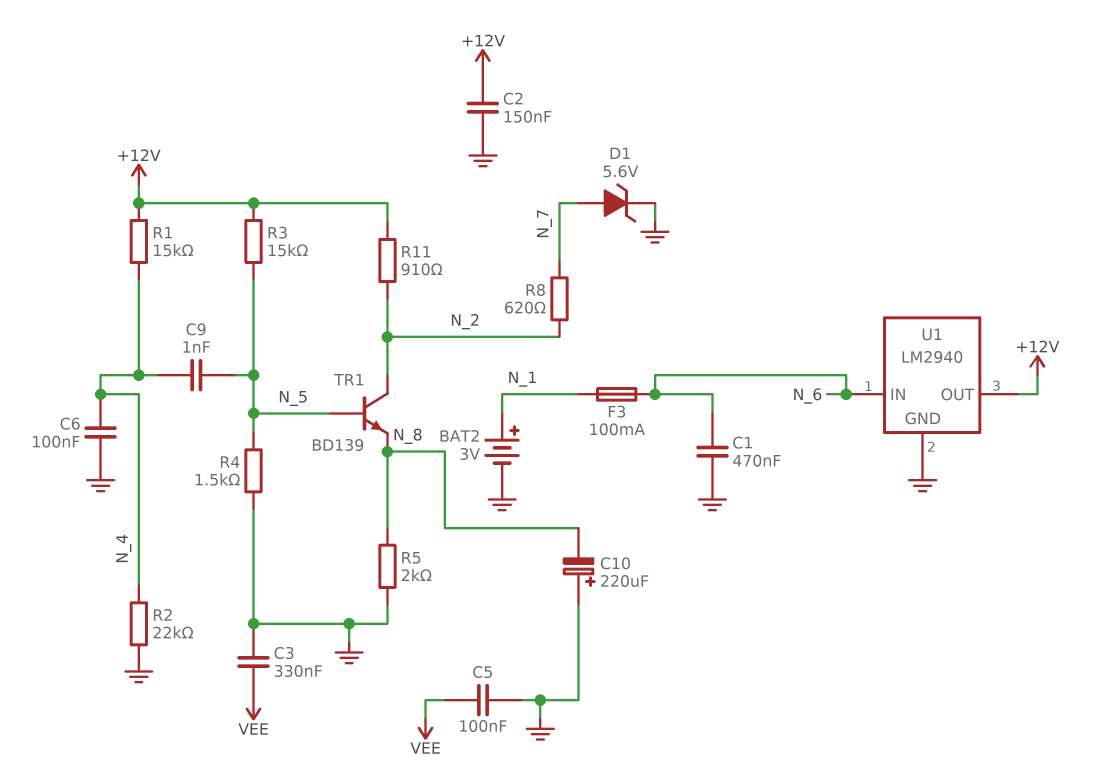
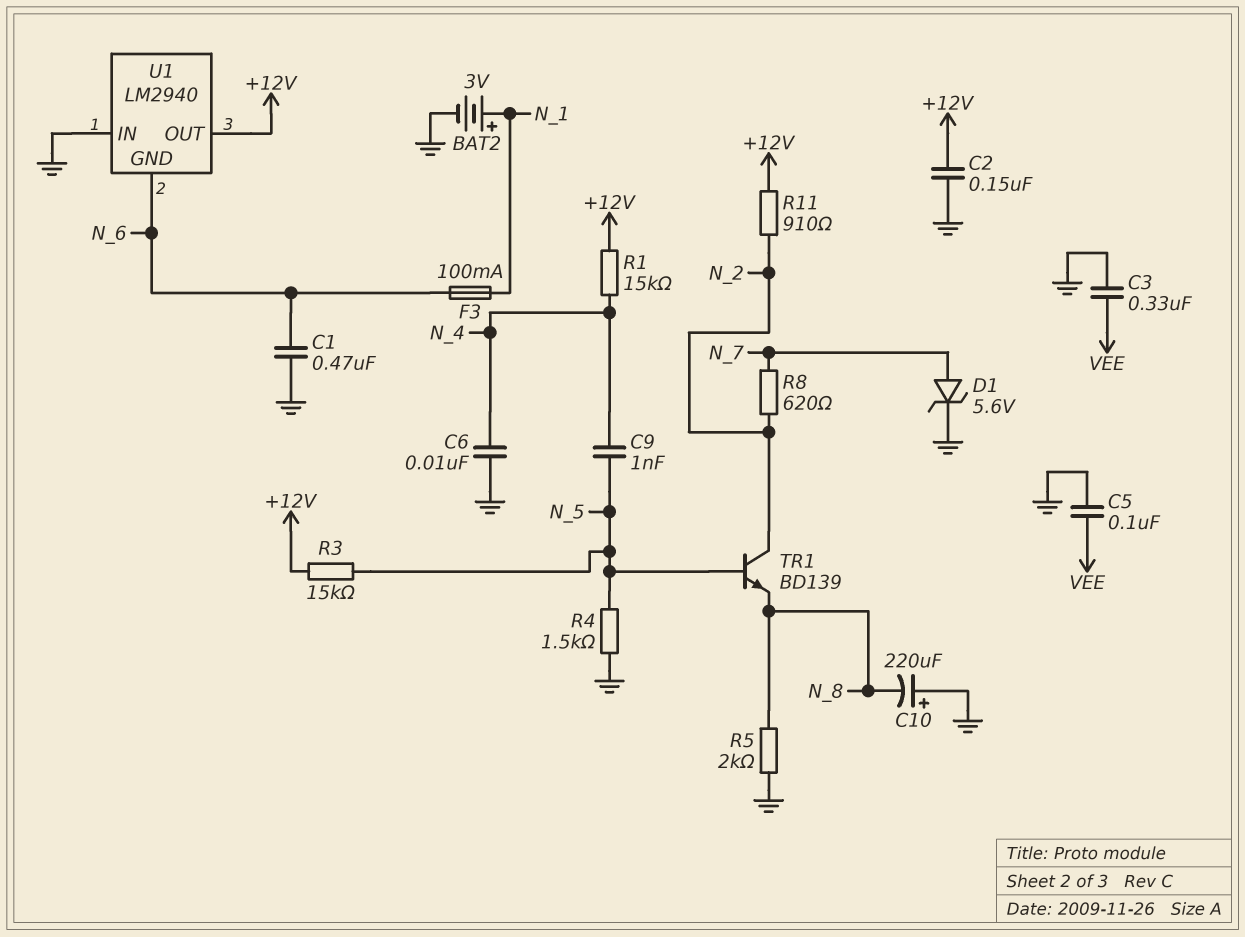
C6: 100nF (GND, N_4) -> 10nF (GND, N_4)
R2: 22k (GND, N_4) -> none
U1 pin GND: GND -> N_6
U1 pin IN: N_6 -> GND

